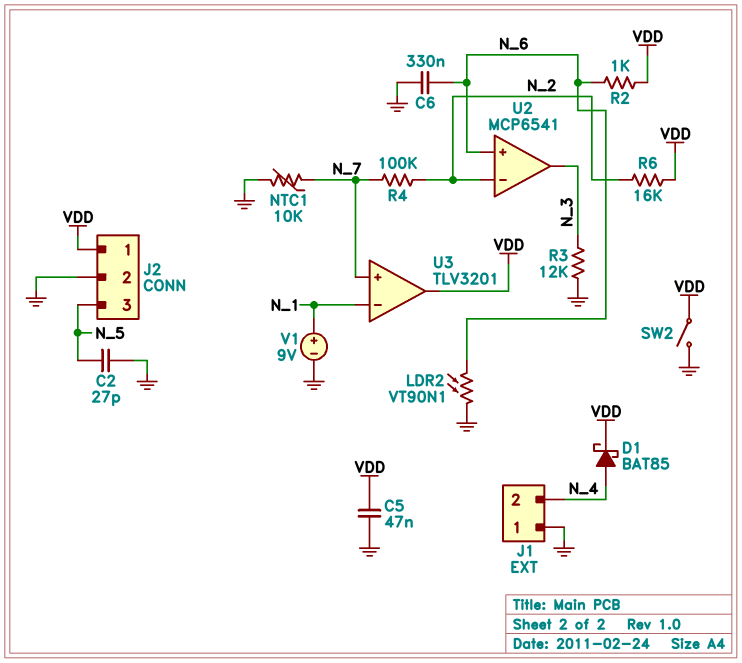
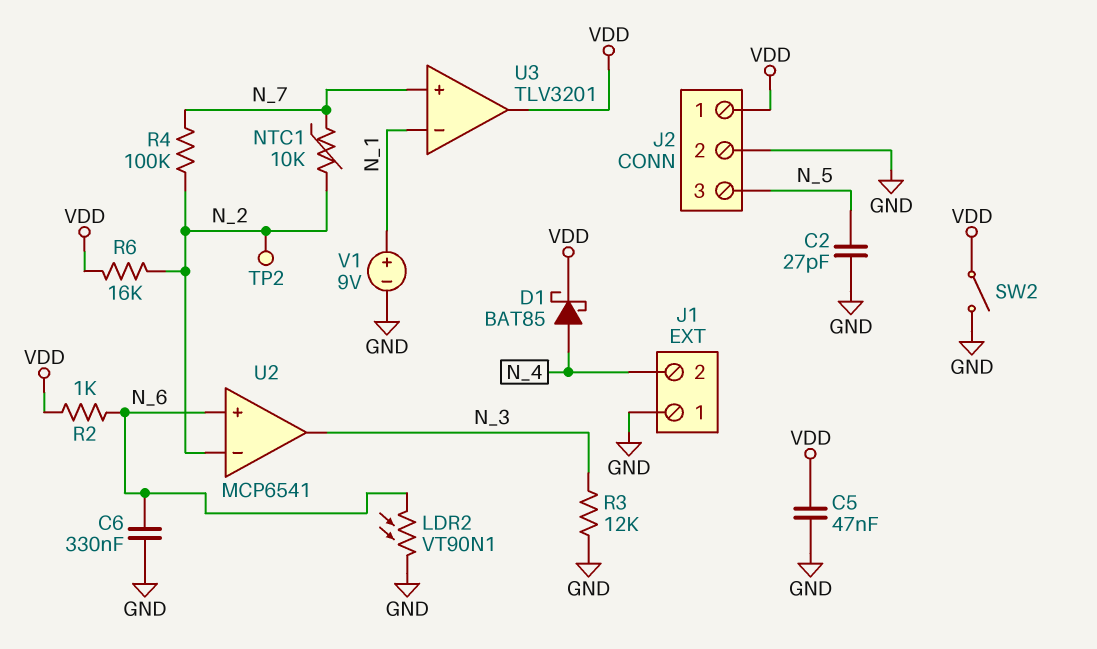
NTC1: 10k (GND, N_7) -> 10k (N_2, N_7)
TP2: none -> test point (N_2)

